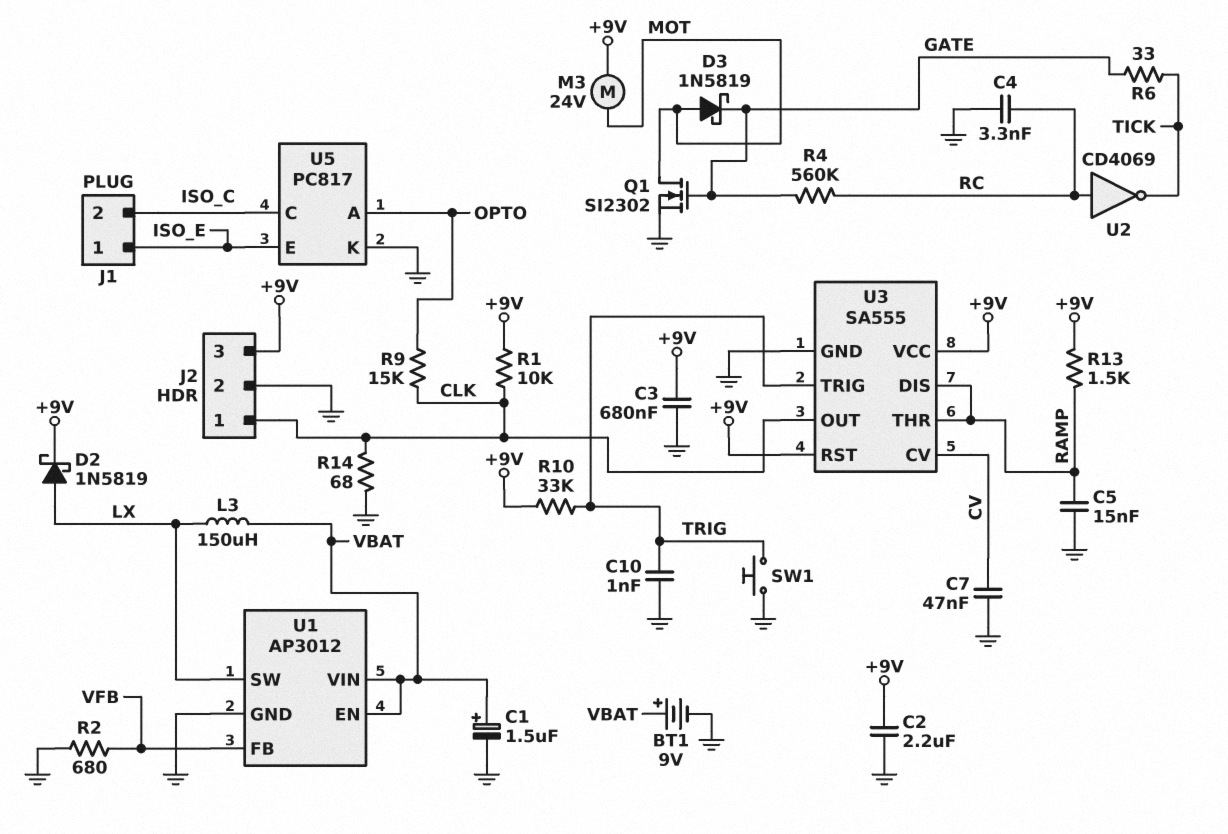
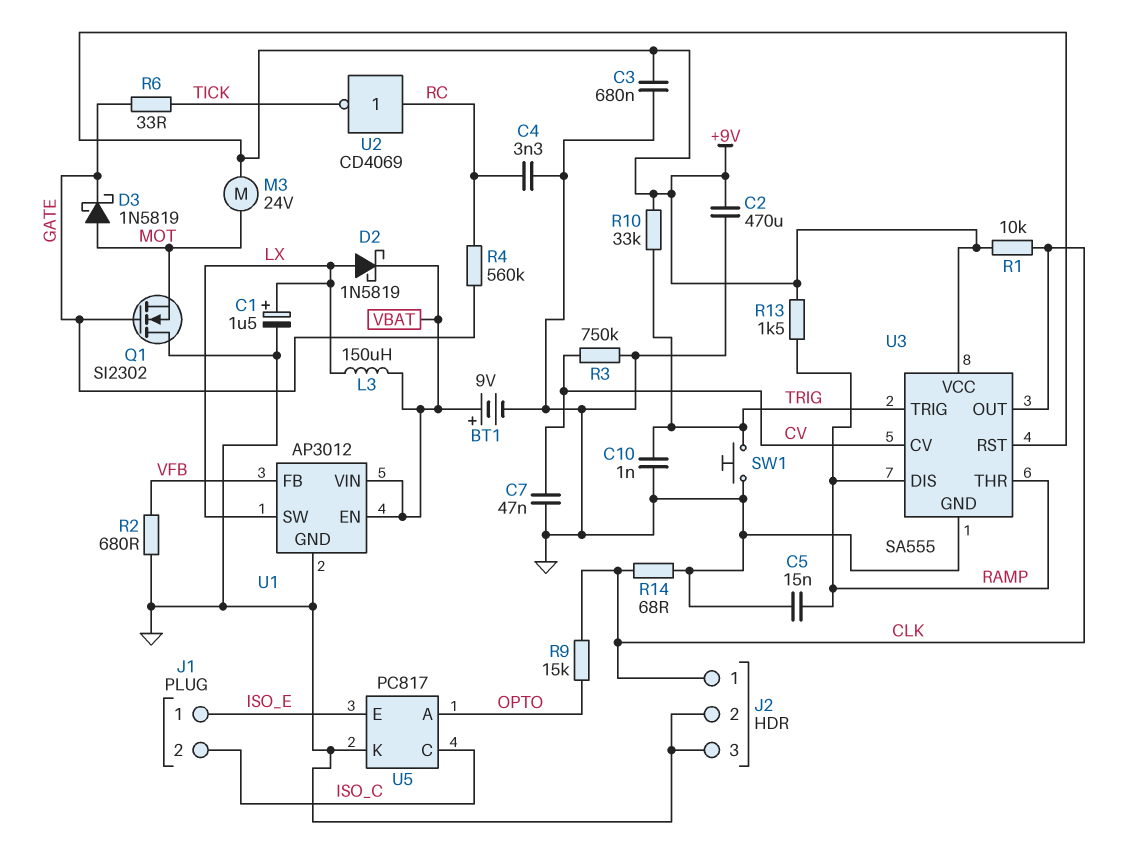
C1: 1.5uF (plus VBAT, minus GND) -> 1.5uF (plus LX, minus GND)
C2: 2.2uF (+9V, GND) -> 470uF (+9V, GND)
D2: schottky 1N5819 (A LX, K +9V) -> schottky 1N5819 (A LX, K VBAT)
J2 pin 3: +9V -> GND
Q1: NMOS SI2302 (G GATE, D MOT, S GND) -> NMOS SI2302 (G GATE, D GND, S MOT)
R3: none -> 750k (CV, GND)

